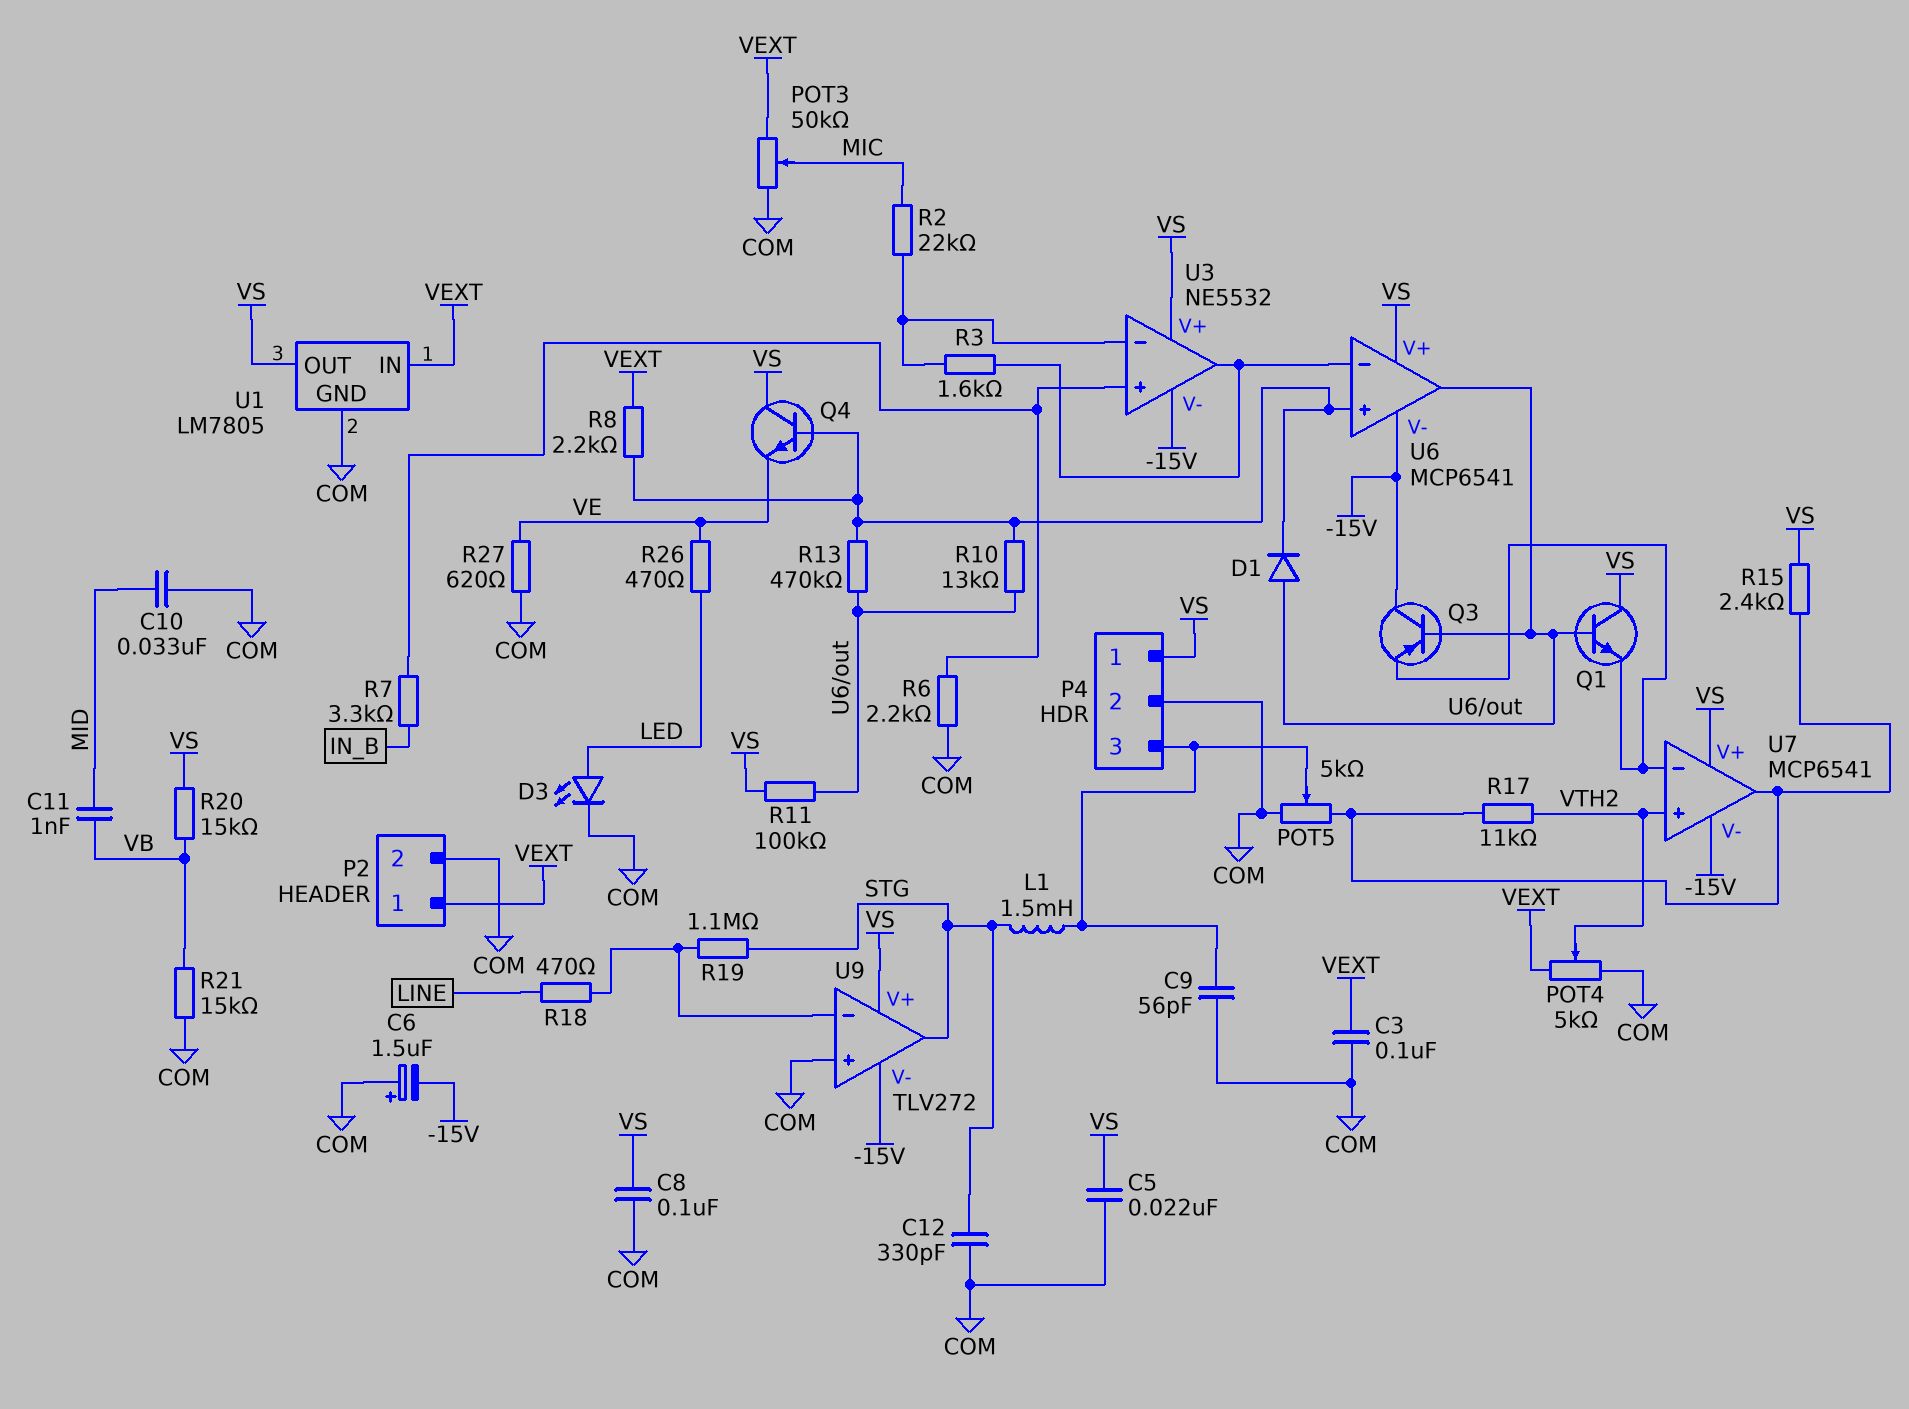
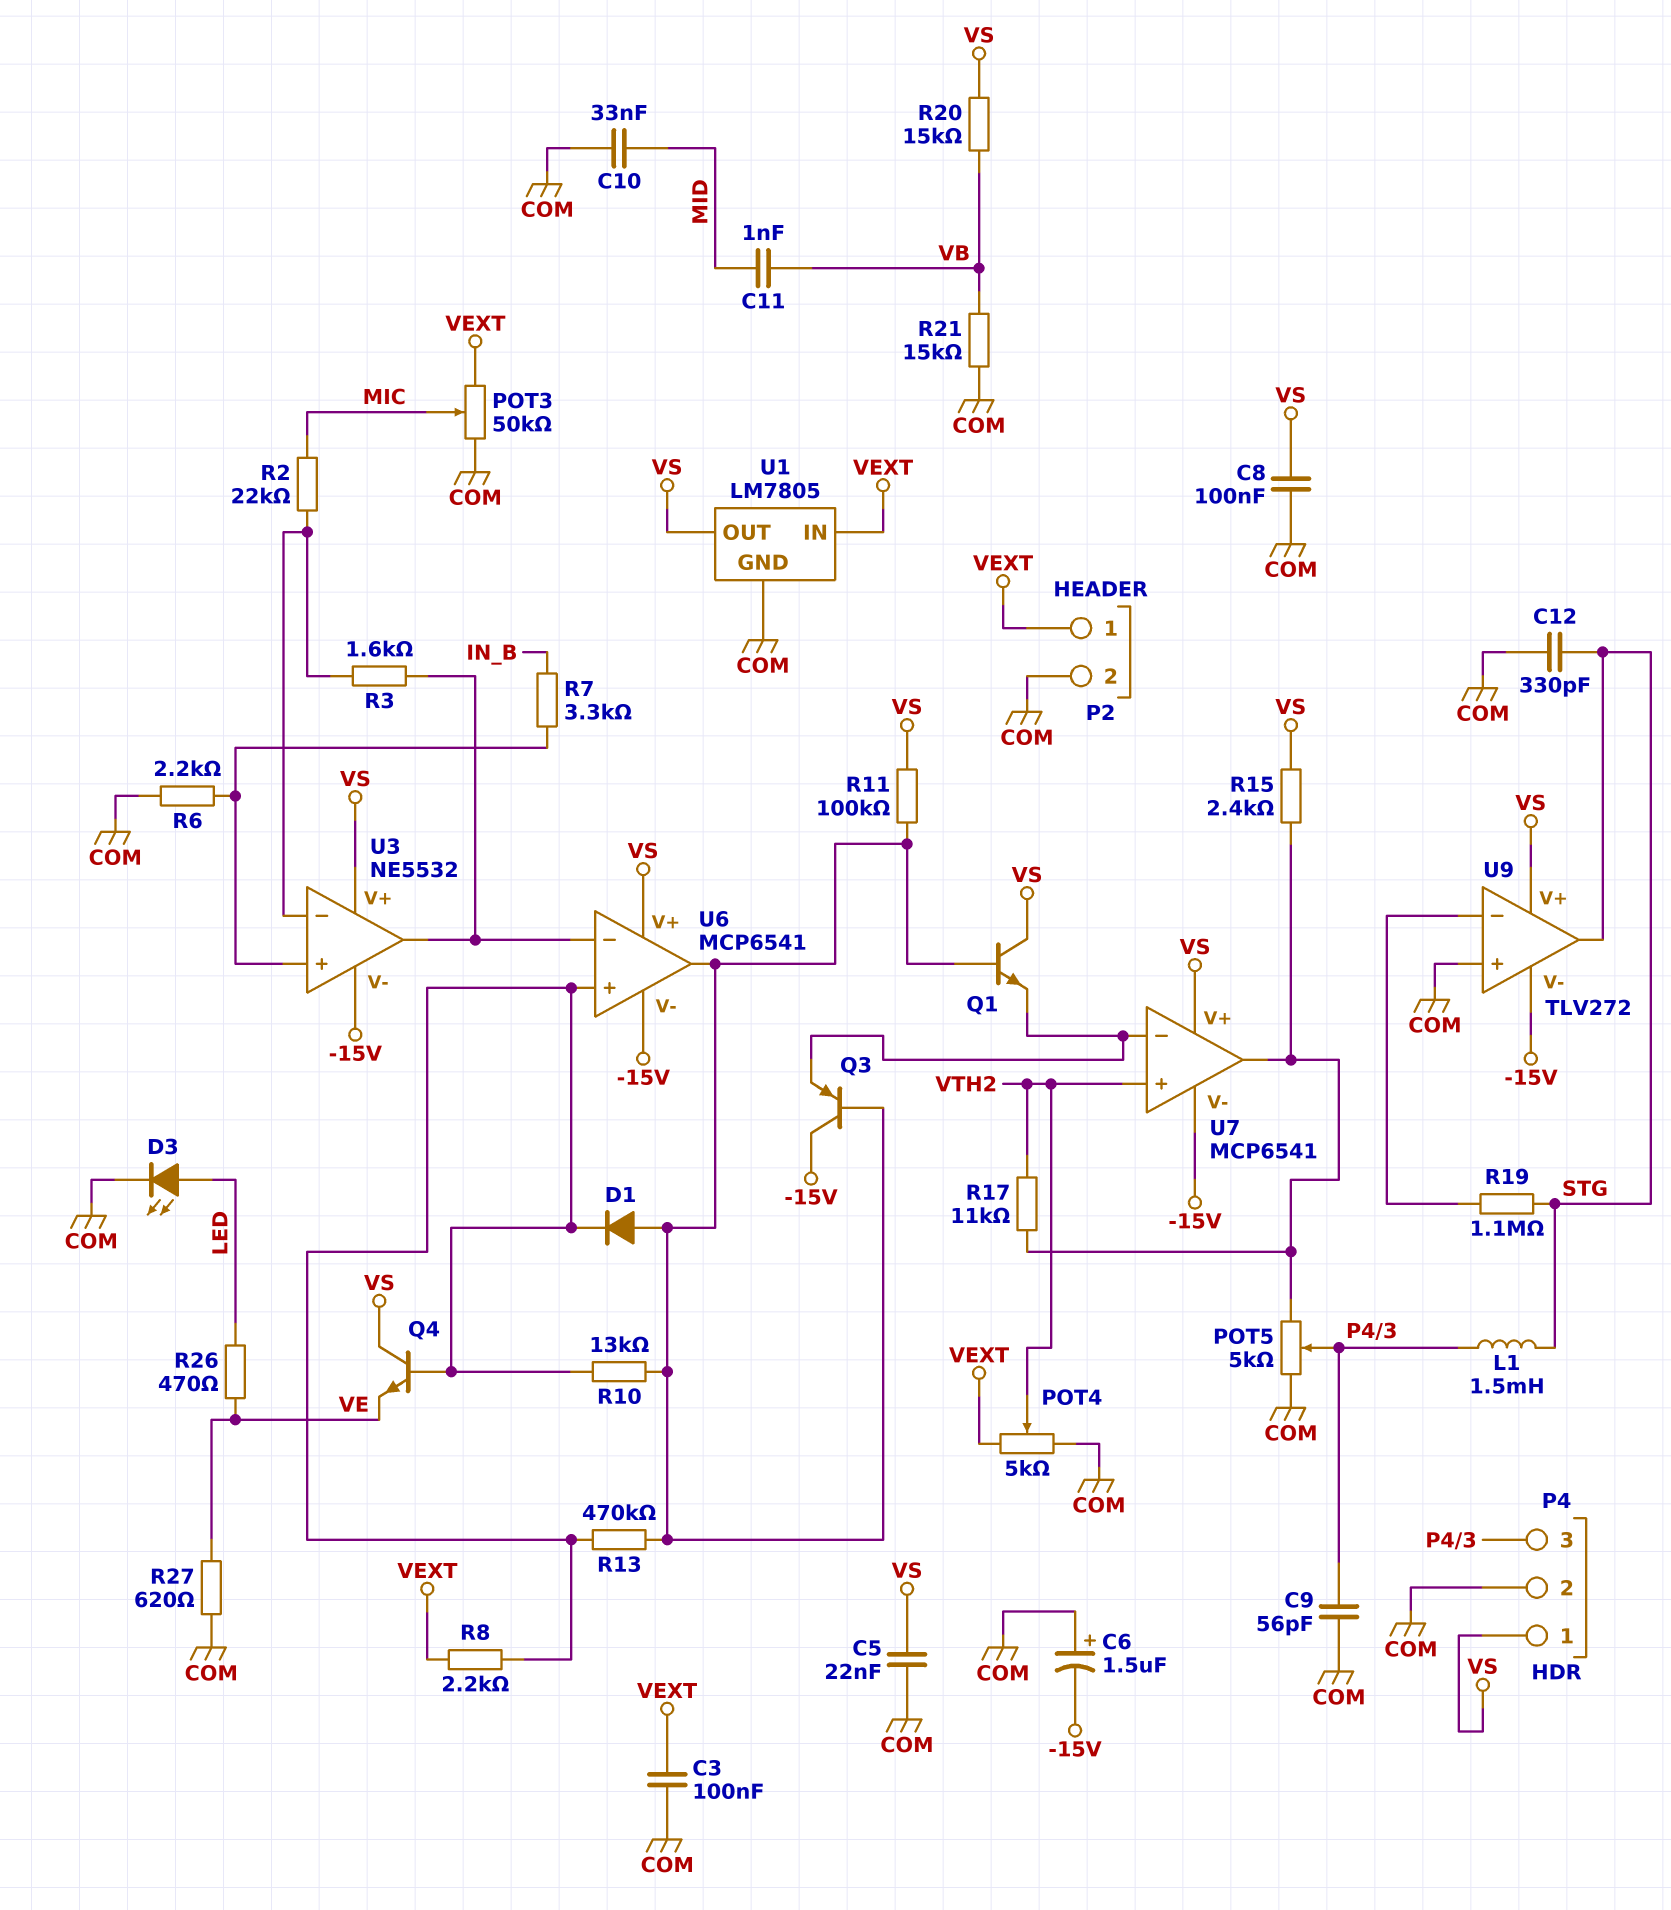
R18: 470 (LINE, U9/in-) -> none

